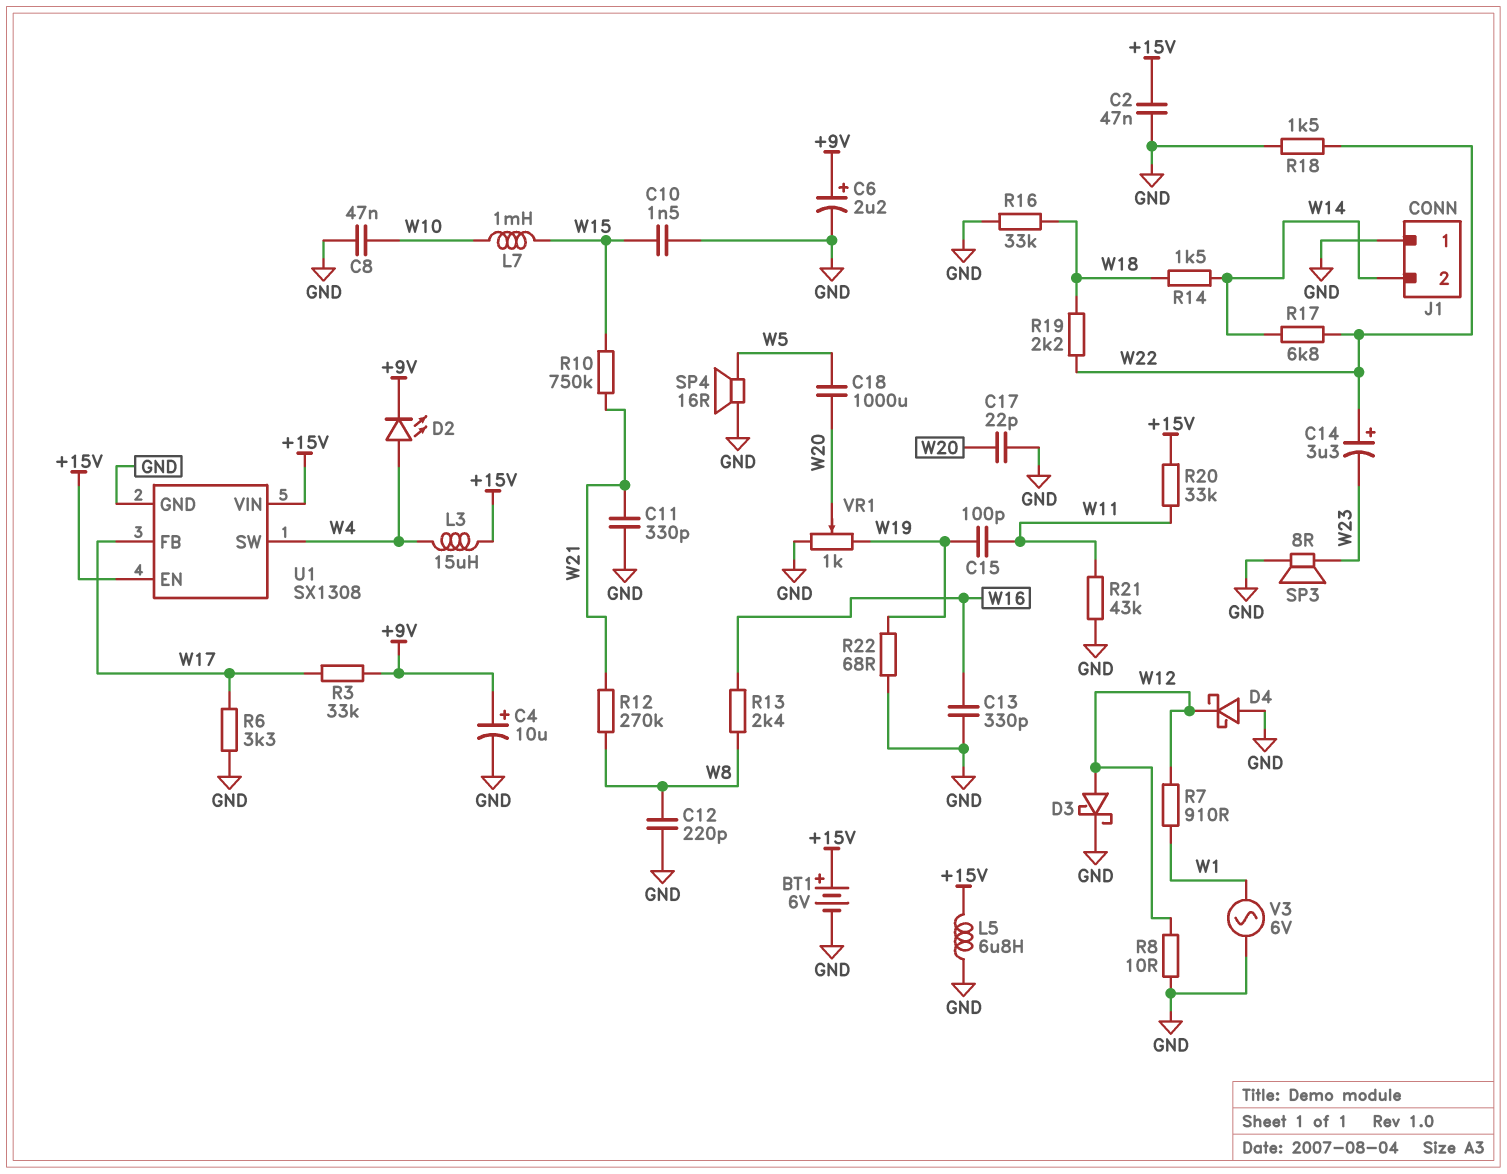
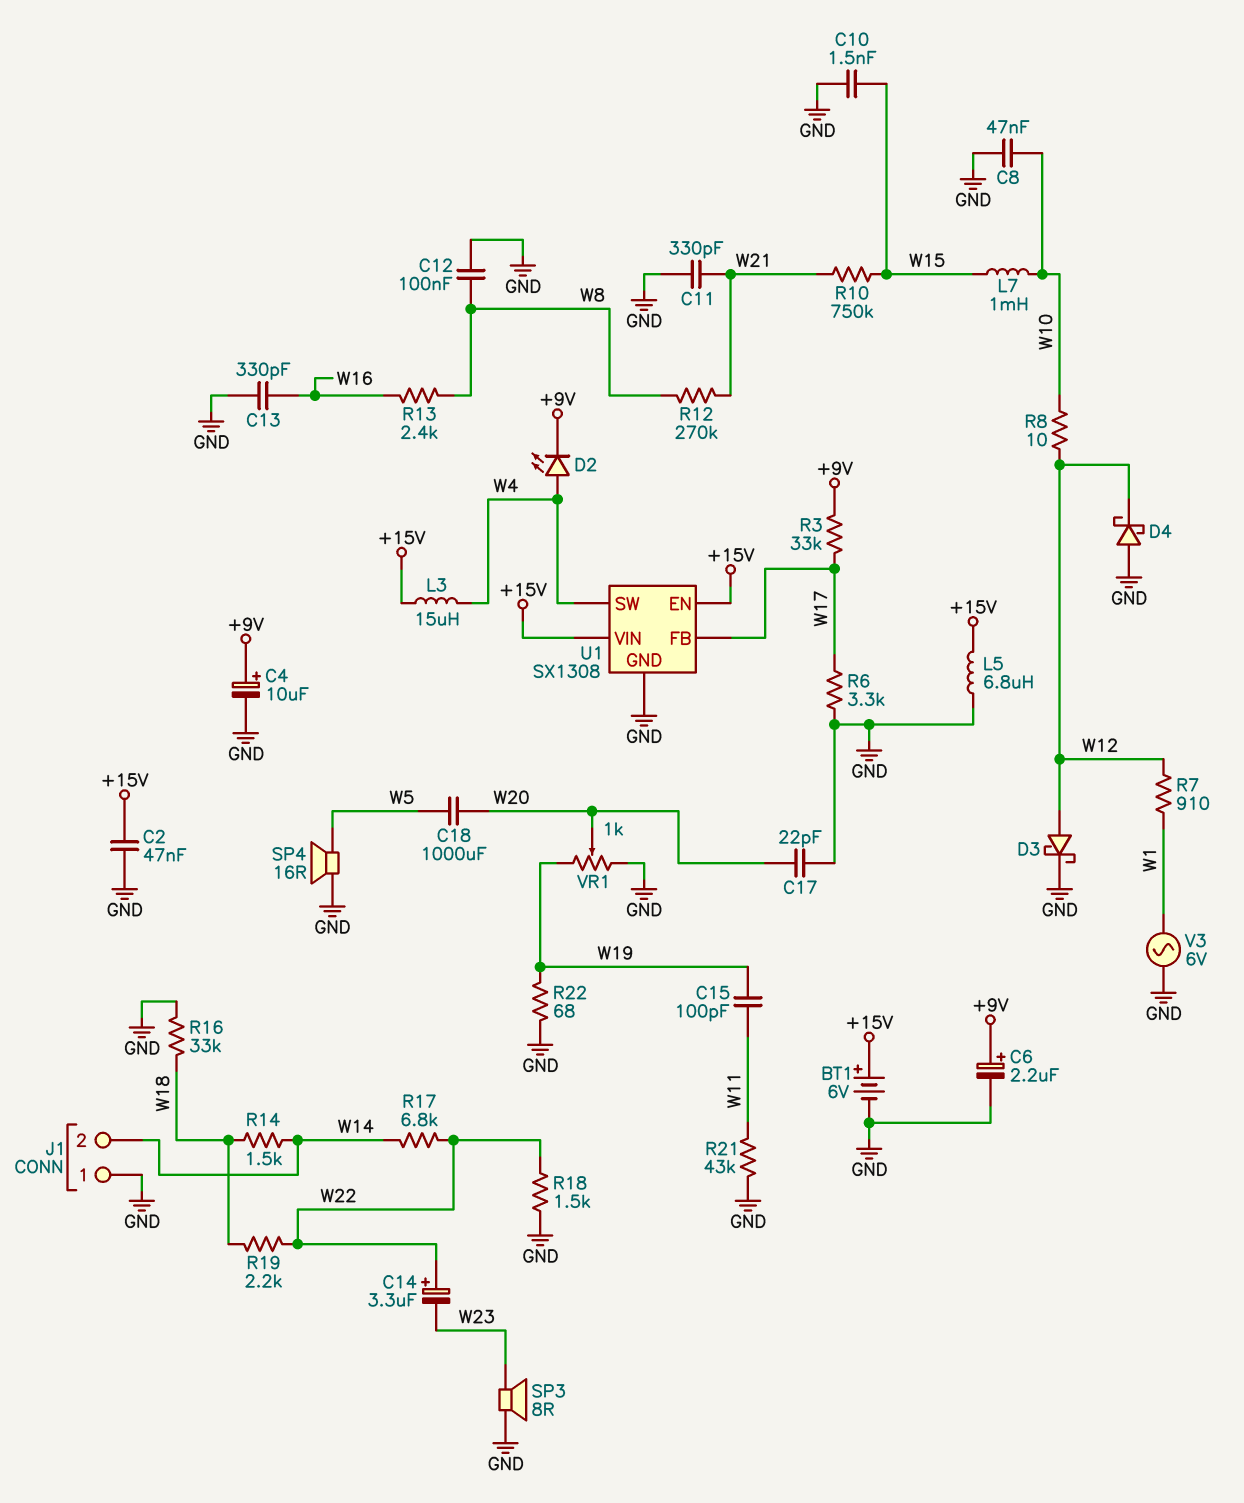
C12: 220pF (GND, W8) -> 100nF (GND, W8)
R8: 10 (GND, W12) -> 10 (W10, W12)
R20: 33k (+15V, W11) -> none

